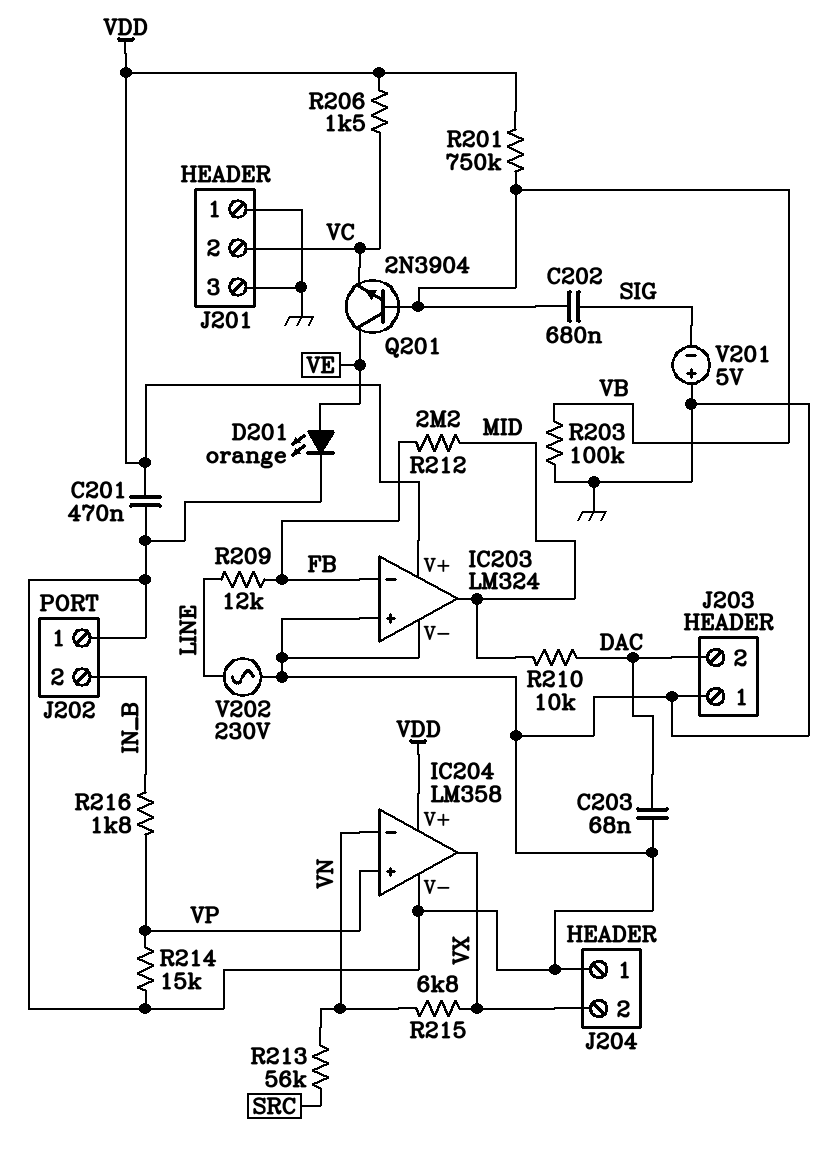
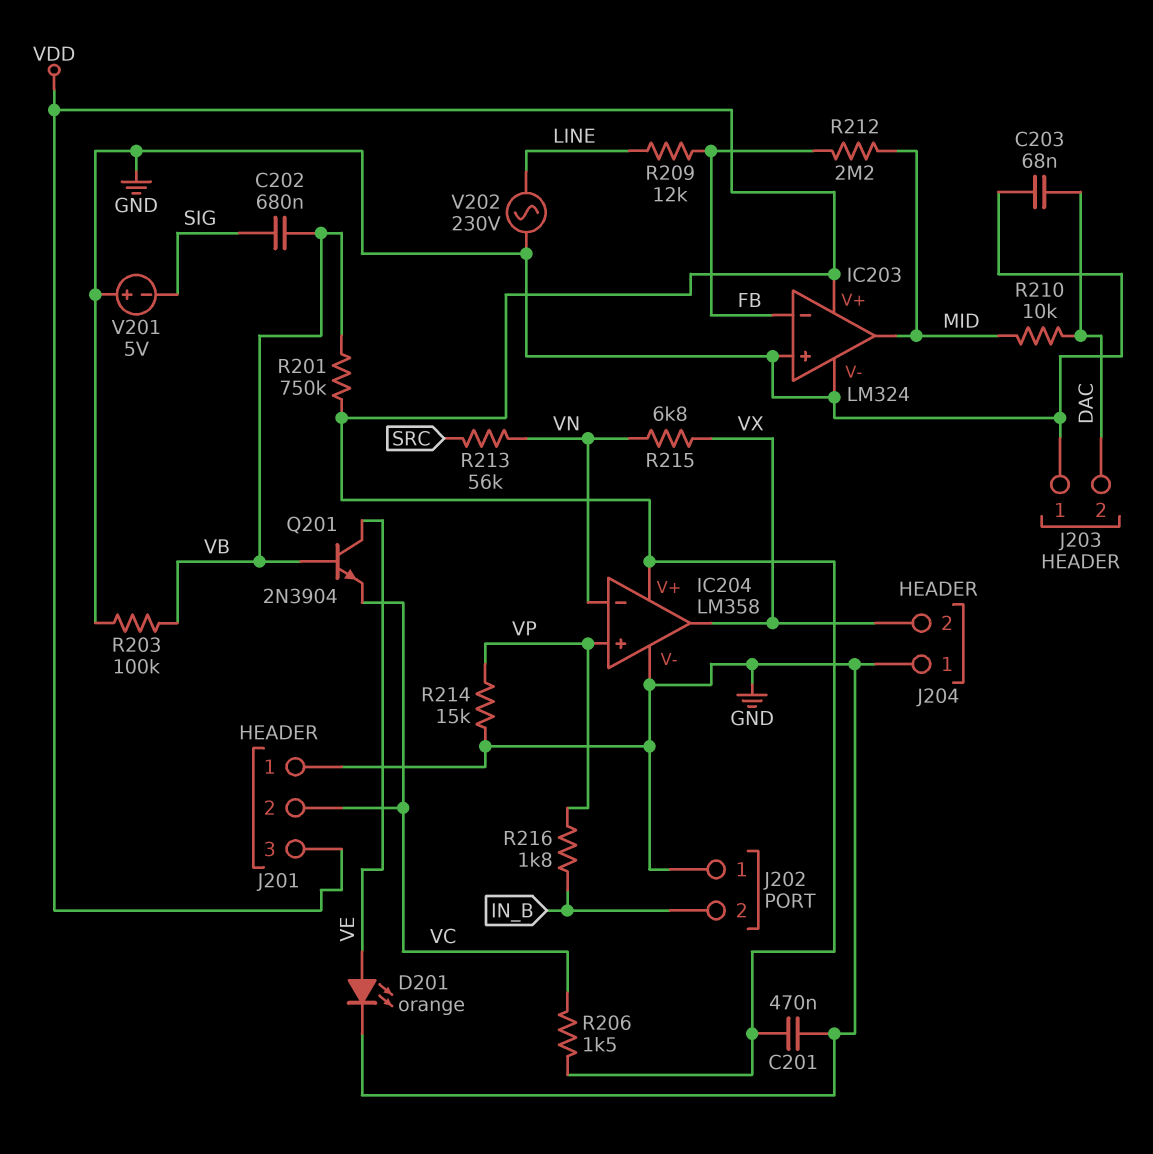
J201 pin 3: GND -> VDD

